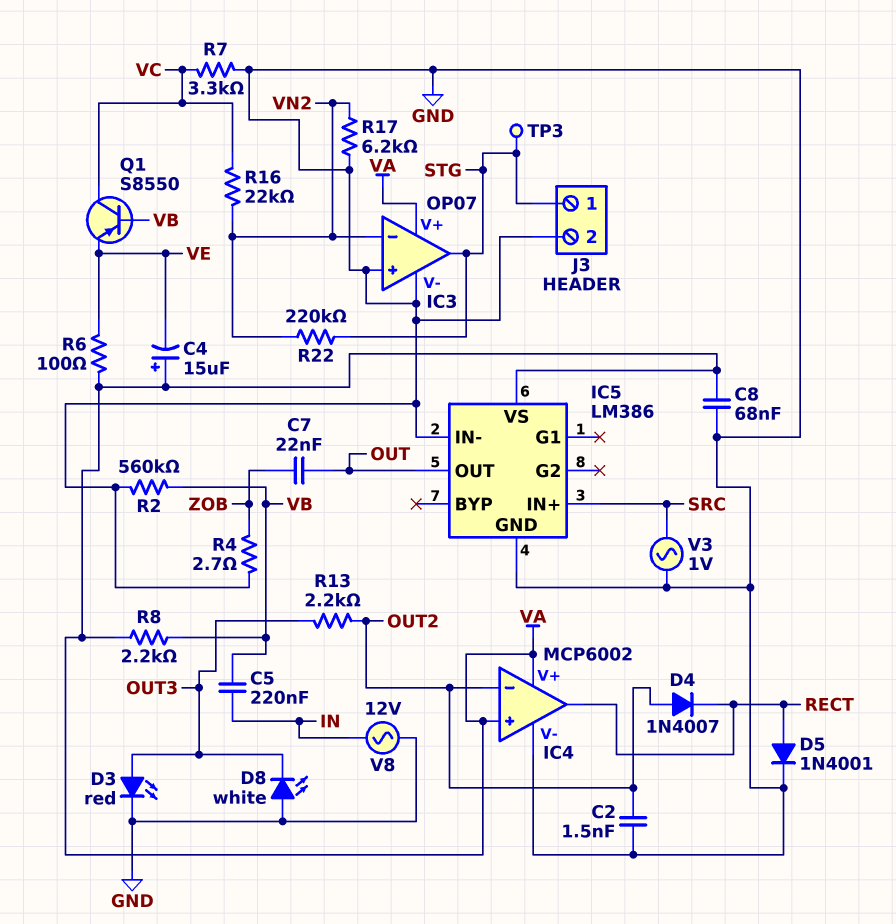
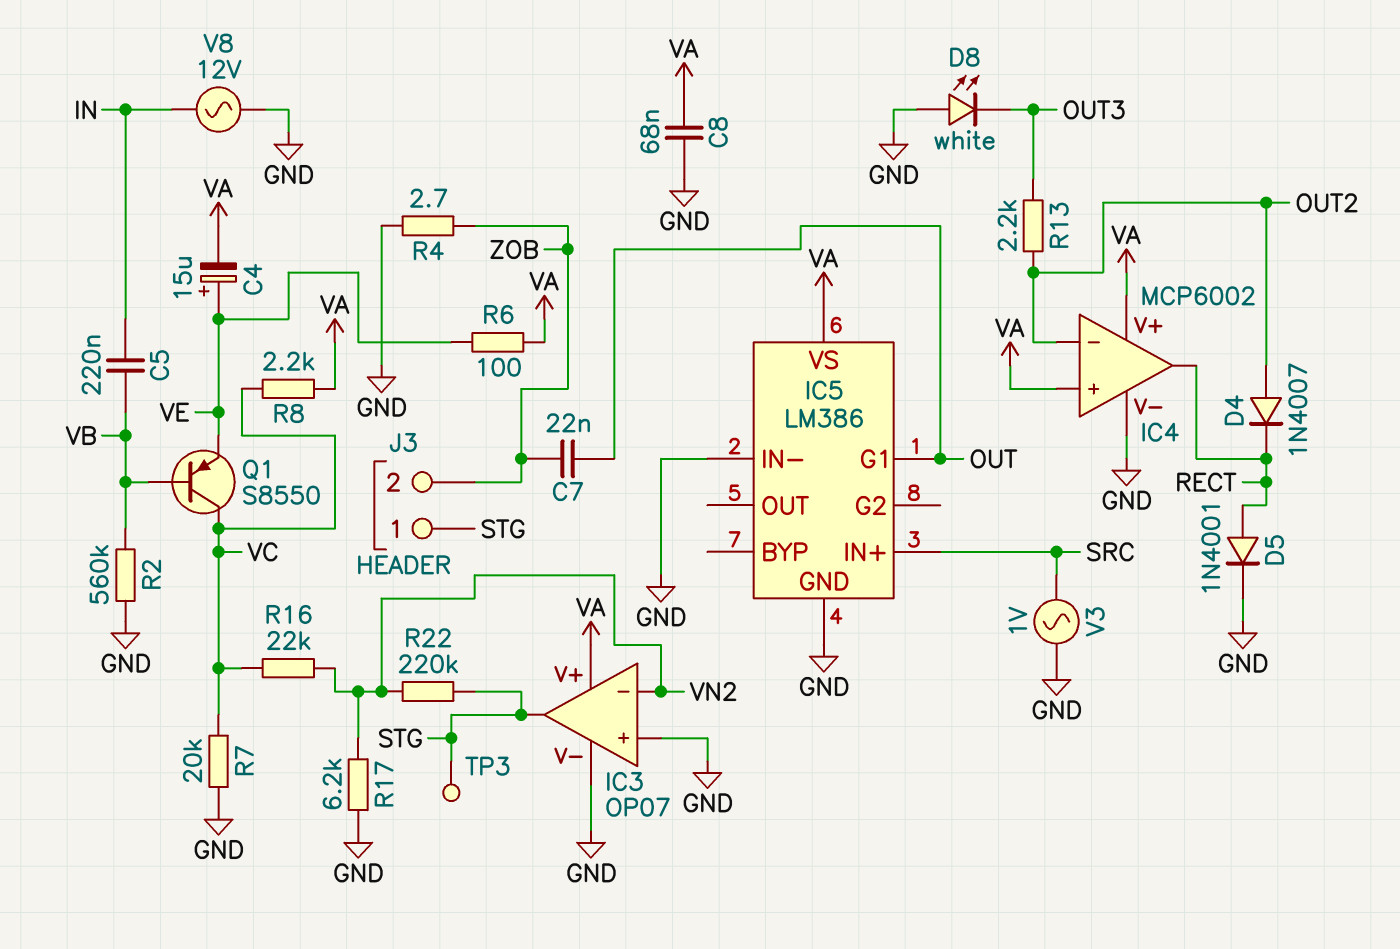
C2: 1.5nF (GND, OUT2) -> none
C4: 15uF (plus VA, minus VE) -> 15uF (plus VE, minus VA)
D3: LED red (A OUT3, K GND) -> none
IC5 pin G1: none -> OUT
IC5 pin OUT: OUT -> none
J3 pin 2: GND -> ZOB
R7: 3.3k (GND, VC) -> 20k (GND, VC)
R8: 2.2k (VA, VB) -> 2.2k (VA, VC)

